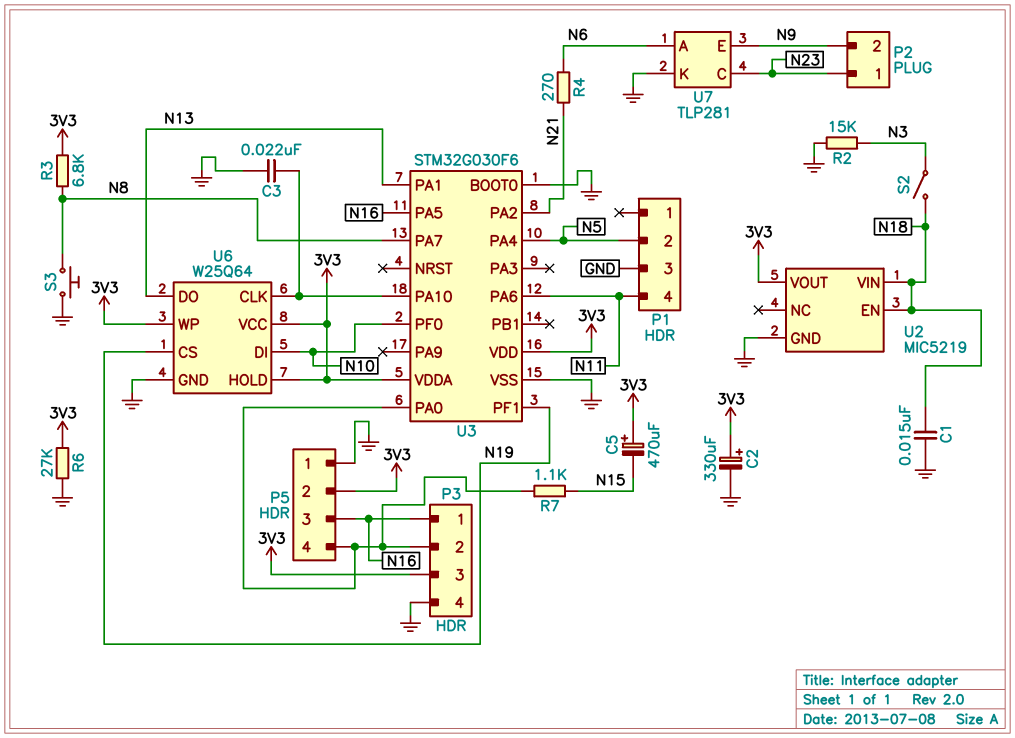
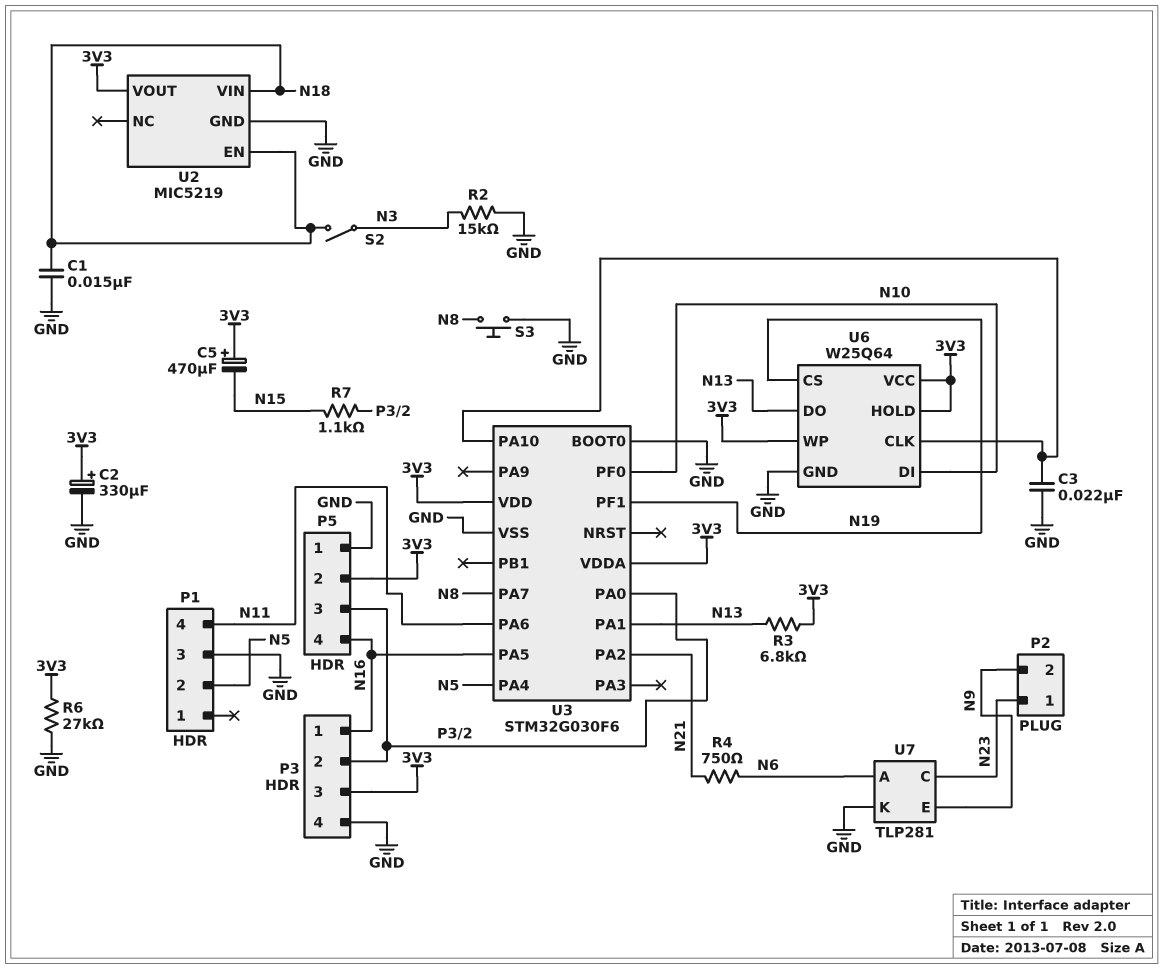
P5 pin 3: N16 -> P3/2
P5 pin 4: P3/2 -> N16
R3: 6.8k (3V3, N8) -> 6.8k (3V3, N13)
R4: 270 (N6, N21) -> 750 (N6, N21)

